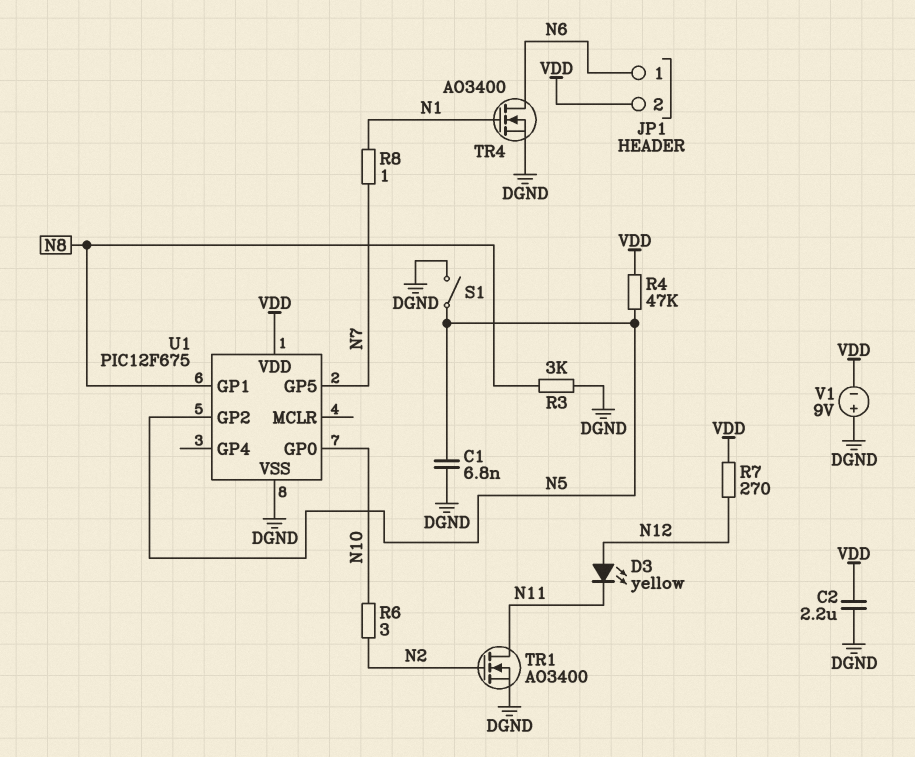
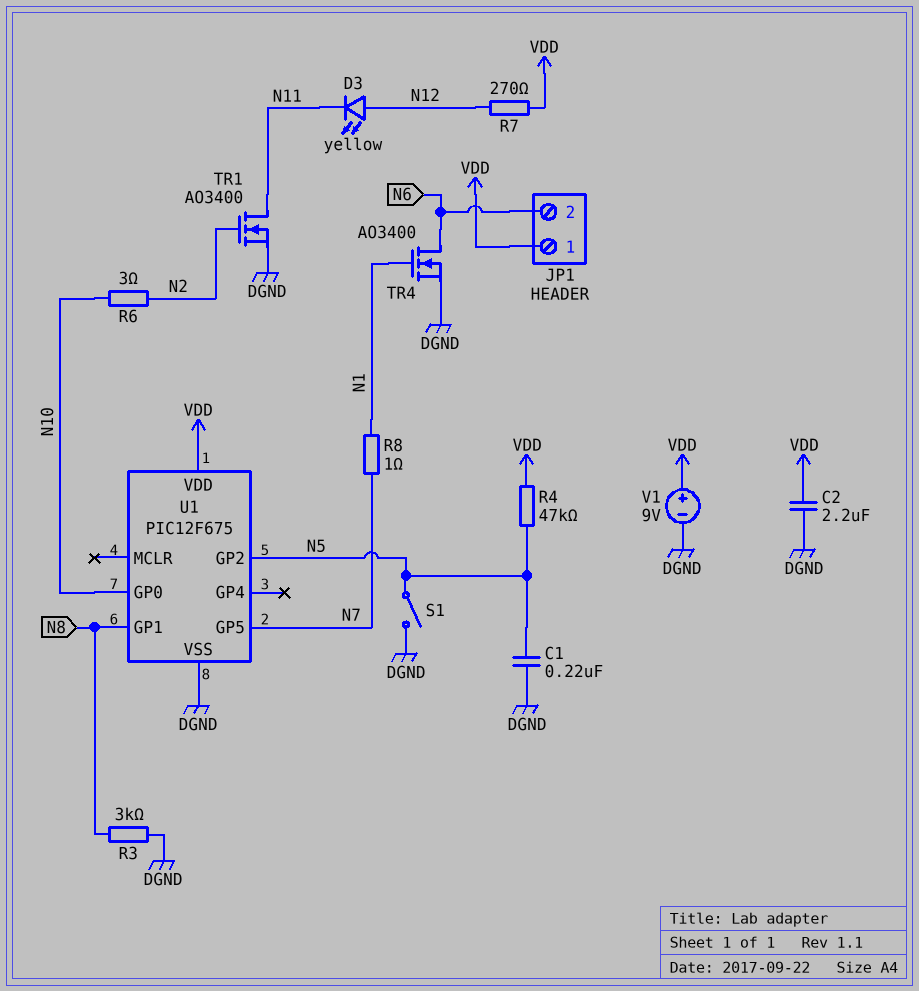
C1: 6.8nF (DGND, N5) -> 220nF (DGND, N5)
JP1 pin 1: N6 -> VDD
JP1 pin 2: VDD -> N6
V1: 9V (plus DGND, minus VDD) -> 9V (plus VDD, minus DGND)

